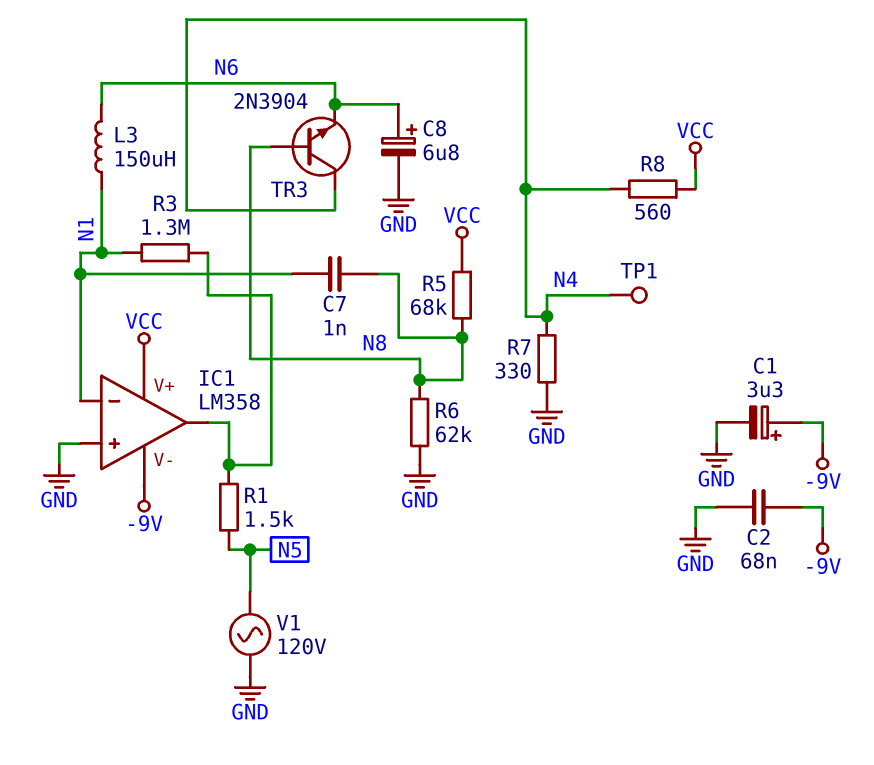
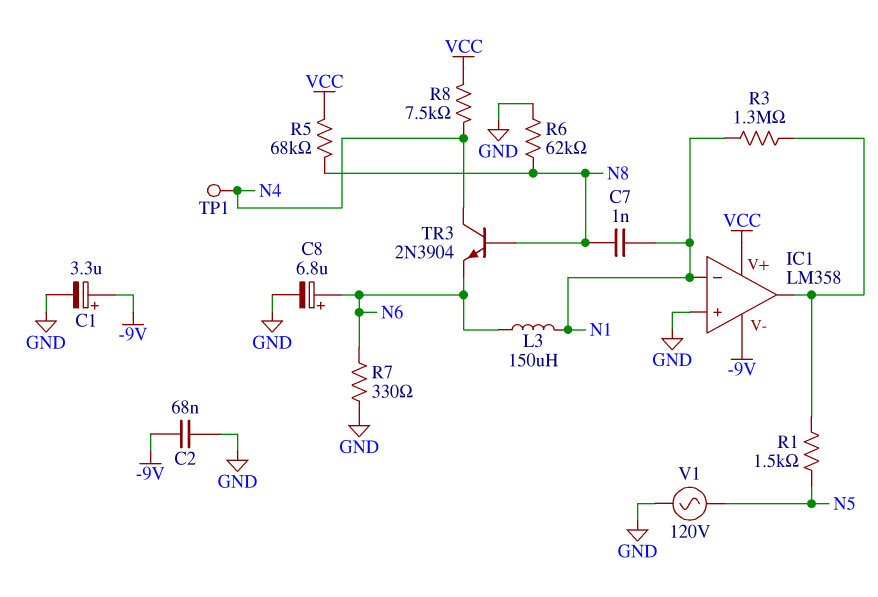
R7: 330 (GND, N4) -> 330 (GND, N6)
R8: 560 (N4, VCC) -> 7.5k (N4, VCC)

